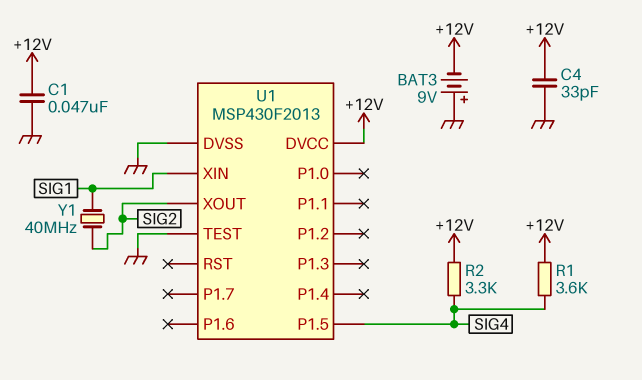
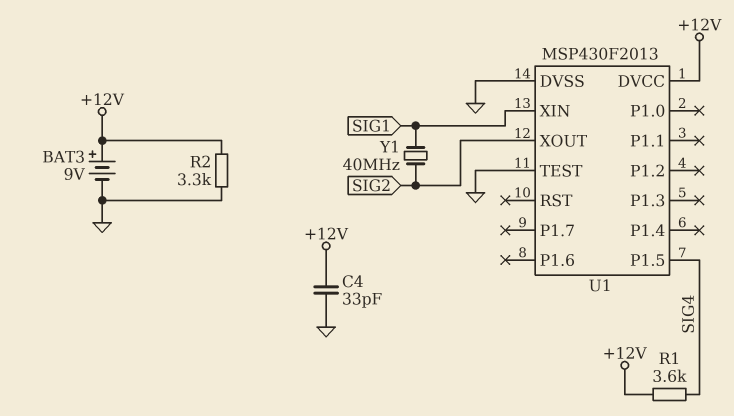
BAT3: 9V (plus GND, minus +12V) -> 9V (plus +12V, minus GND)
C1: 47nF (+12V, GND) -> none
R2: 3.3k (+12V, SIG4) -> 3.3k (+12V, GND)

